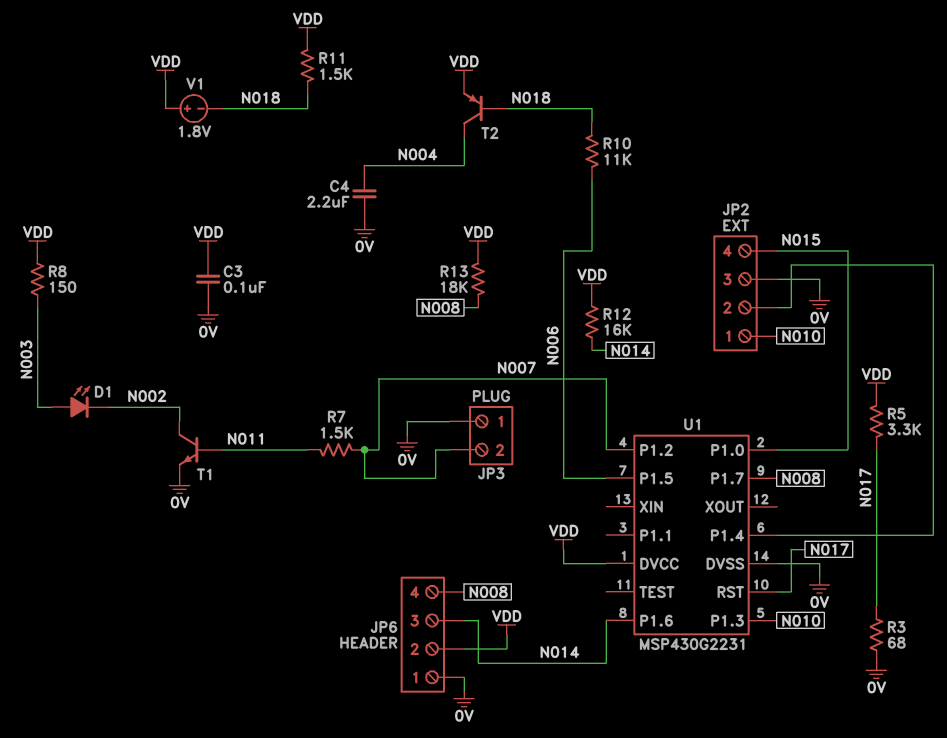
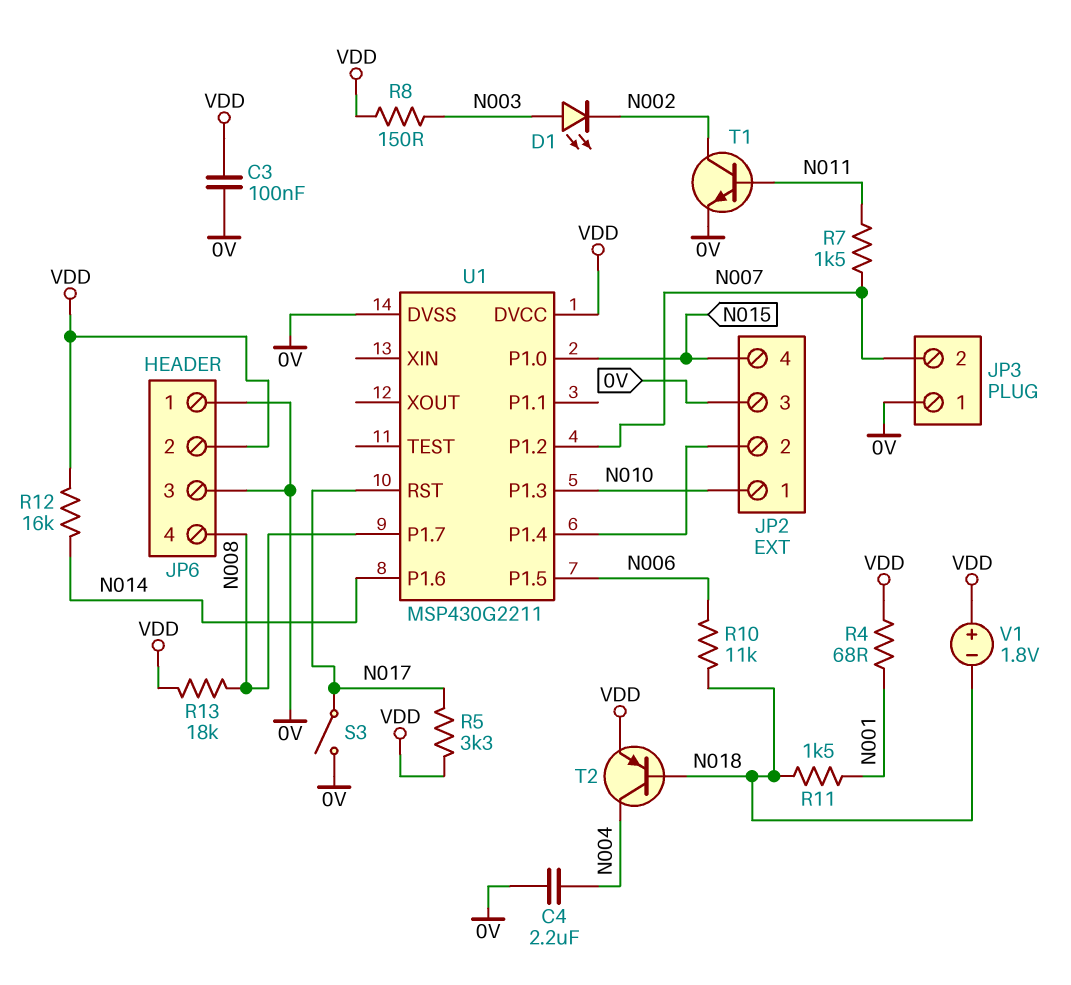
JP6 pin 3: N014 -> 0V
R3: 68 (0V, N017) -> none
R4: none -> 68 (N001, VDD)
R11: 1.5k (N018, VDD) -> 1.5k (N001, N018)
S3: none -> switch (0V, N017)
U1: MSP430G2231 -> MSP430G2211

